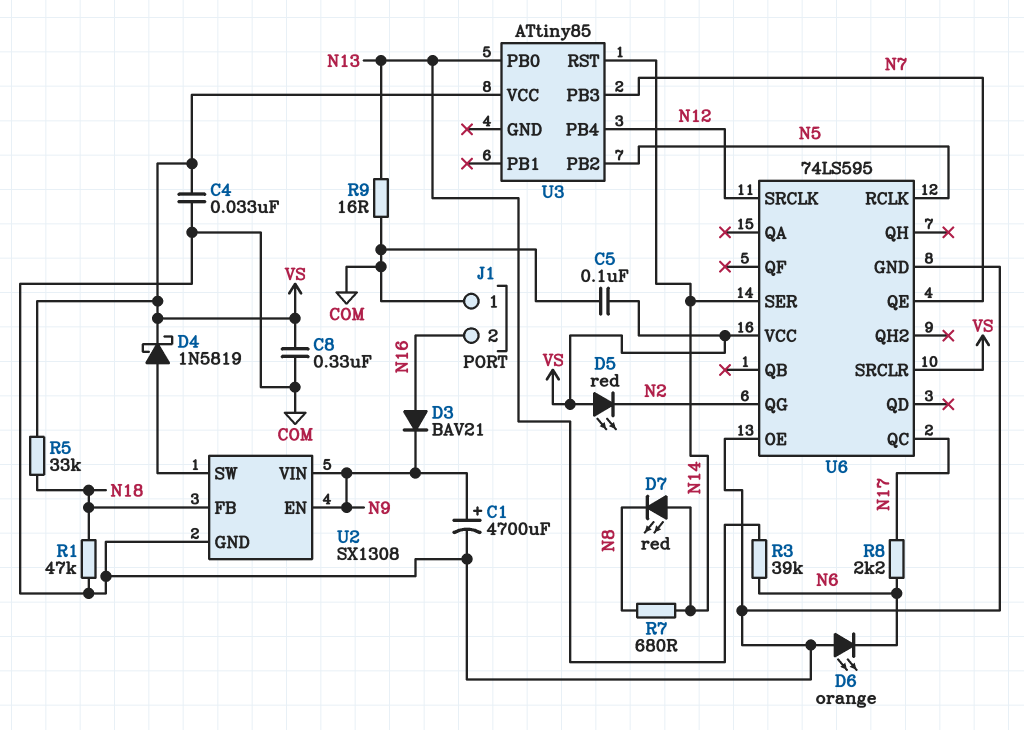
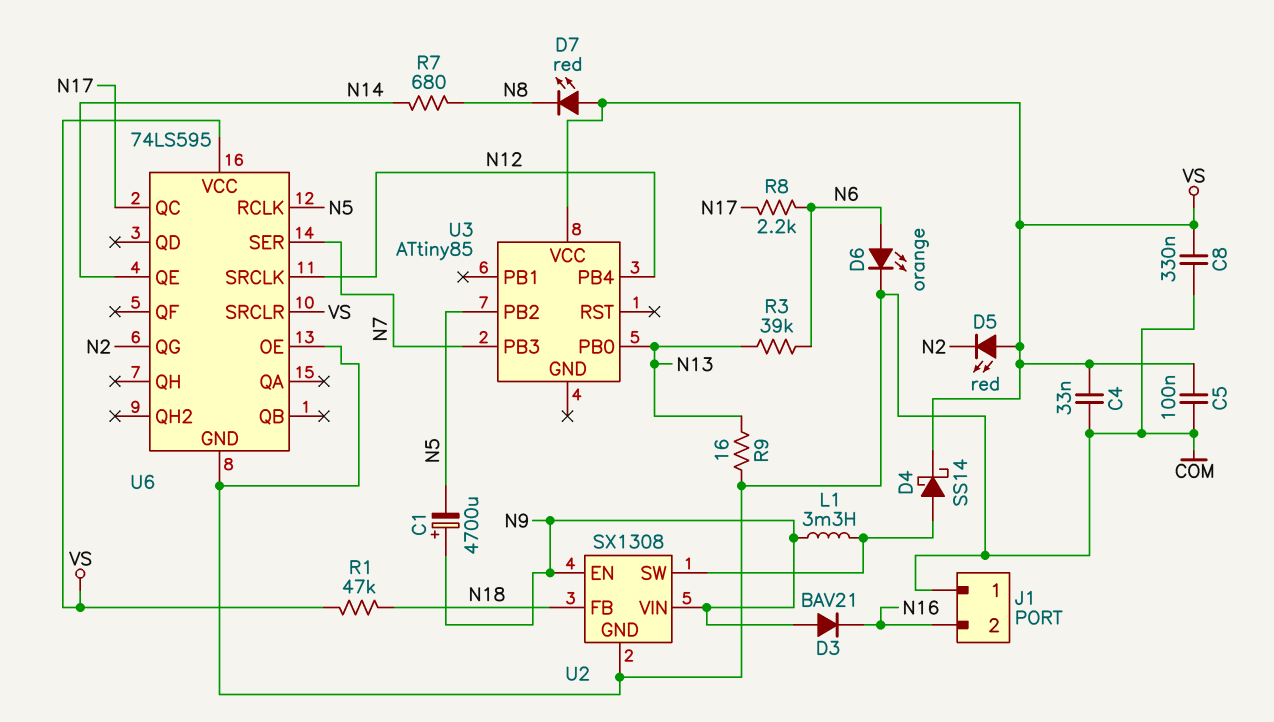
C1: 4700uF (plus N9, minus COM) -> 4700uF (plus N9, minus N5)
D3: diode BAV21 (A N16, K N9) -> diode BAV21 (A N9, K N16)
D4: schottky 1N5819 (A U2/SW, K VS) -> schottky SS14 (A U2/SW, K VS)
D6: LED orange (A COM, K N6) -> LED orange (A N6, K COM)
D7: LED red (A N14, K N8) -> LED red (A VS, K N8)
L1: none -> 3.3mH (N9, U2/SW)
R1: 47k (COM, N18) -> 47k (N18, VS)
R5: 33k (N18, VS) -> none
U3 pin RST: N14 -> none
U6 pin QE: N7 -> N14
U6 pin SER: N14 -> N7

